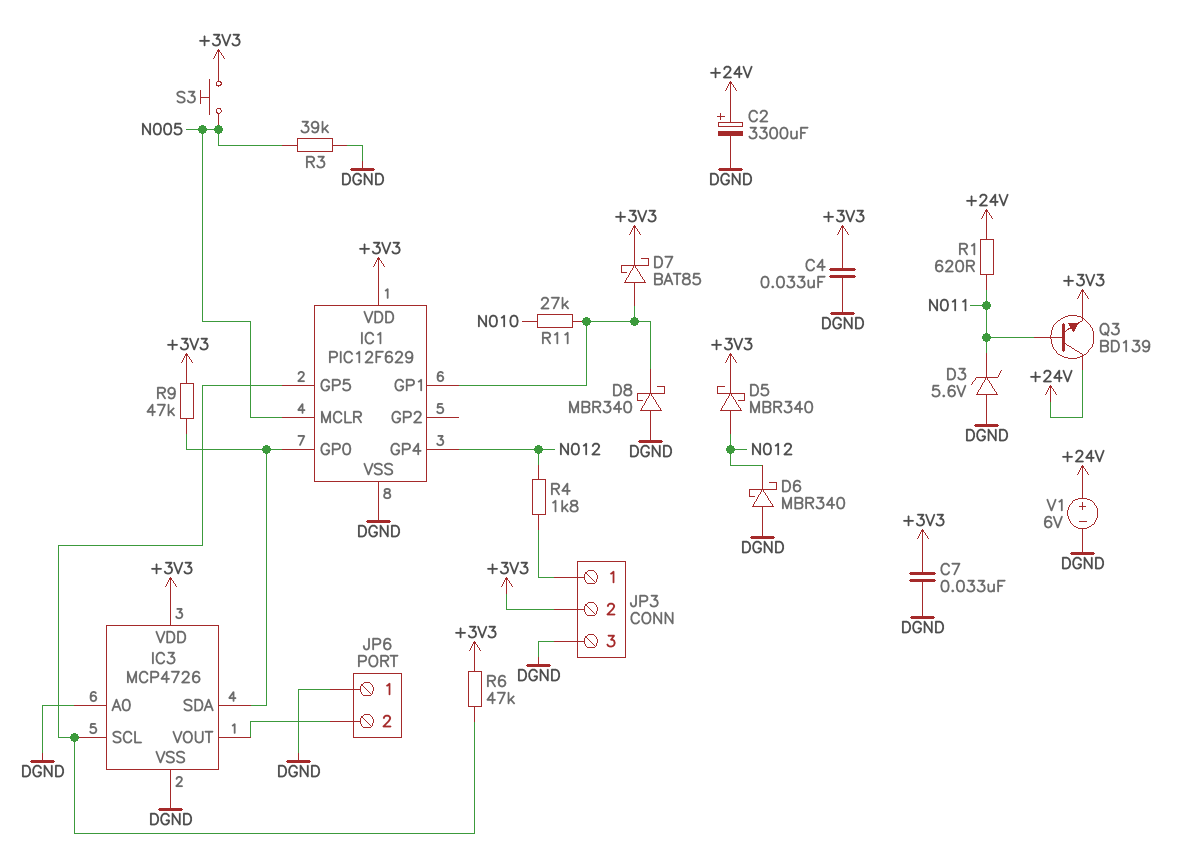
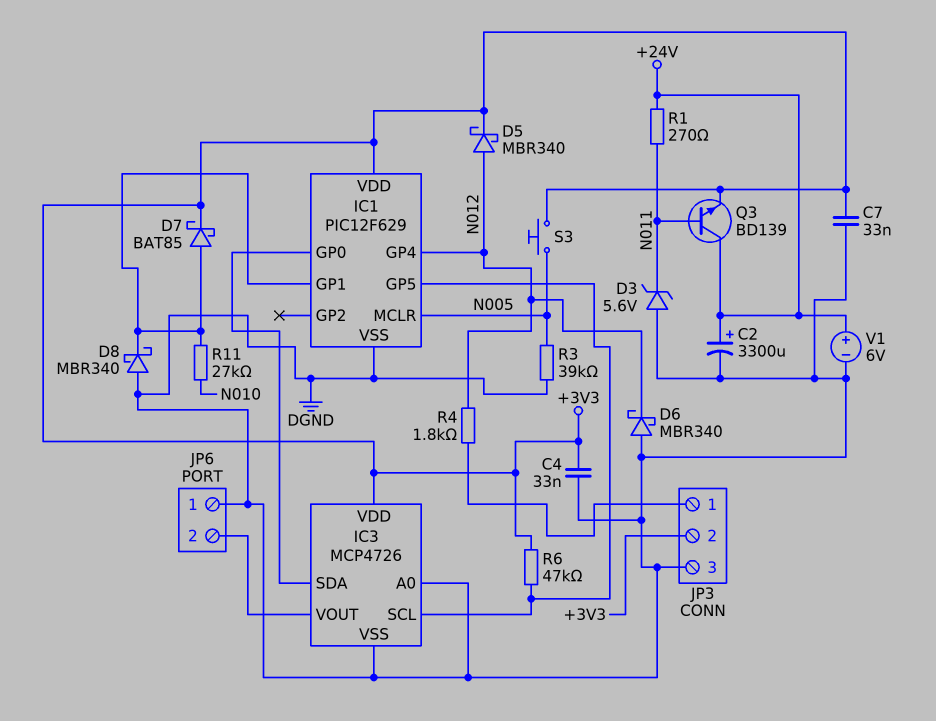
R1: 620 (+24V, N011) -> 270 (+24V, N011)
R9: 47k (+3V3, IC1/GP0) -> none

